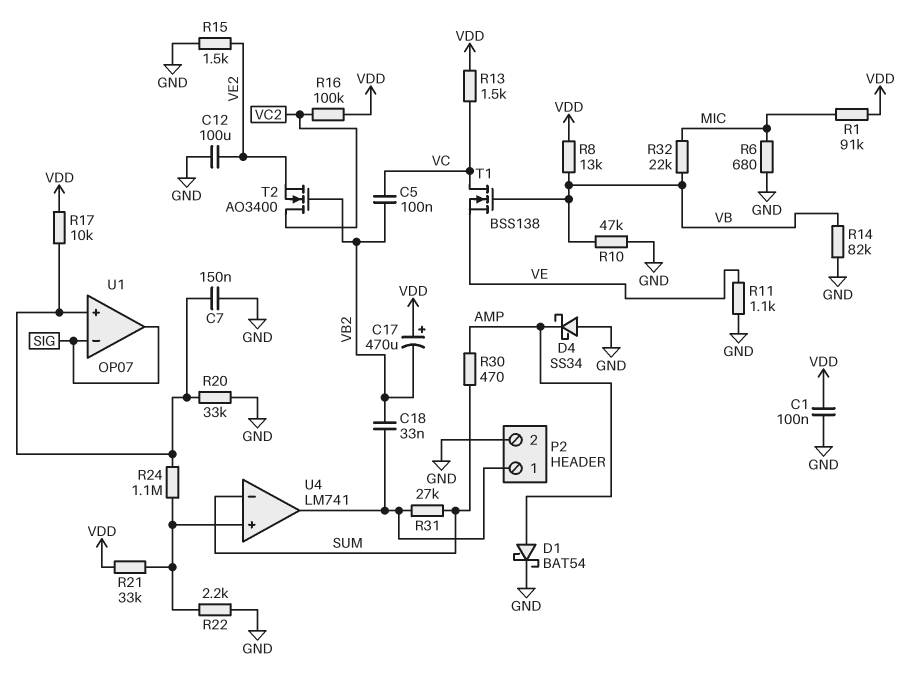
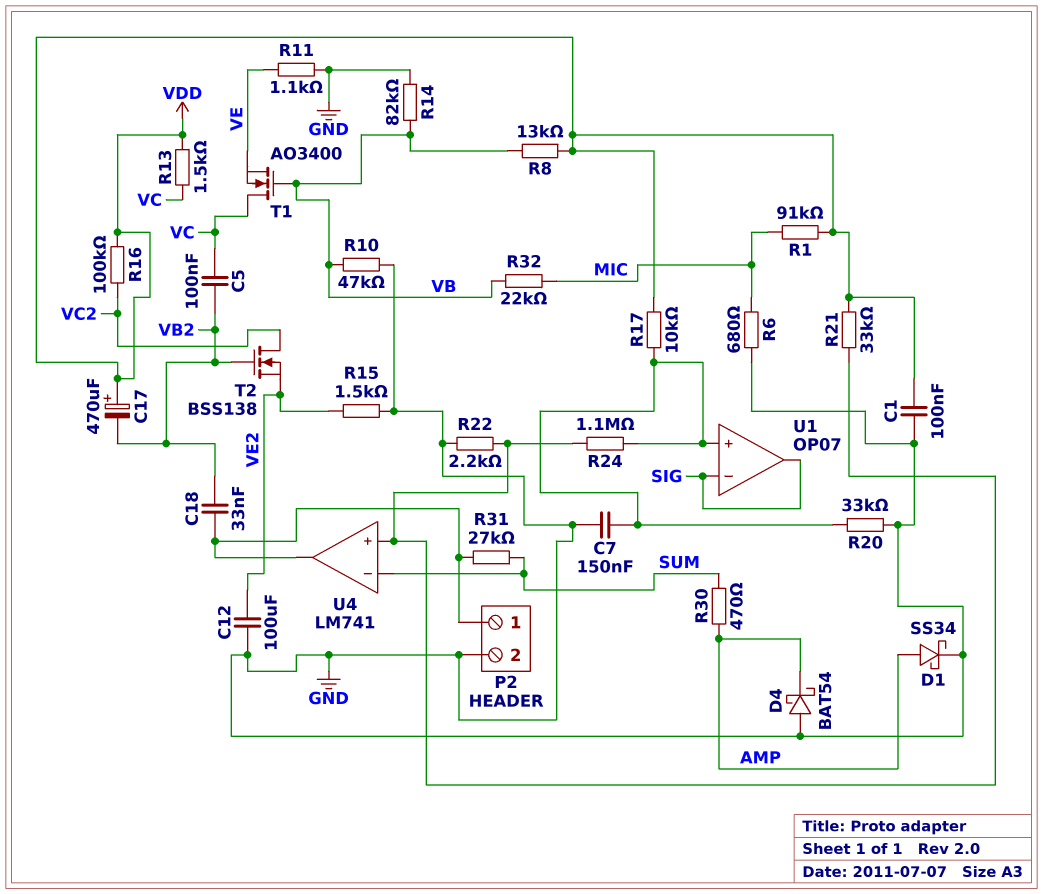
D1: schottky BAT54 (A AMP, K GND) -> schottky SS34 (A AMP, K GND)
D4: schottky SS34 (A GND, K AMP) -> schottky BAT54 (A GND, K AMP)
T1: NMOS BSS138 (G VB, D VC, S VE) -> NMOS AO3400 (G VB, D VC, S VE)
T2: NMOS AO3400 (G VB2, D VC2, S VE2) -> NMOS BSS138 (G VB2, D VC2, S VE2)

